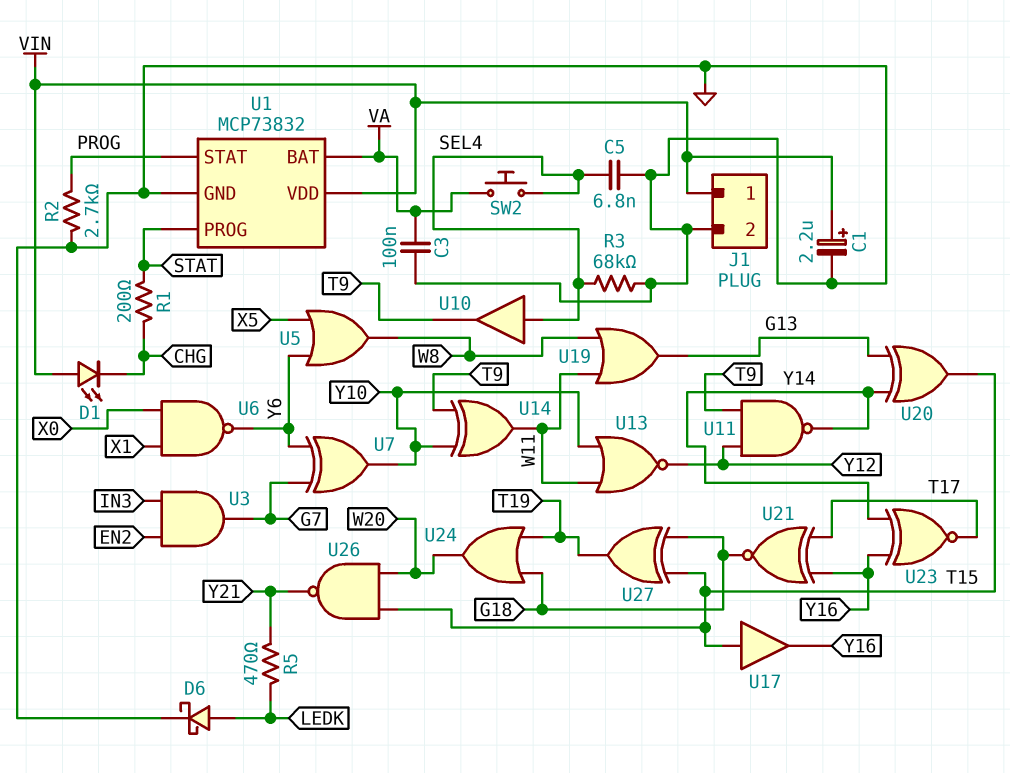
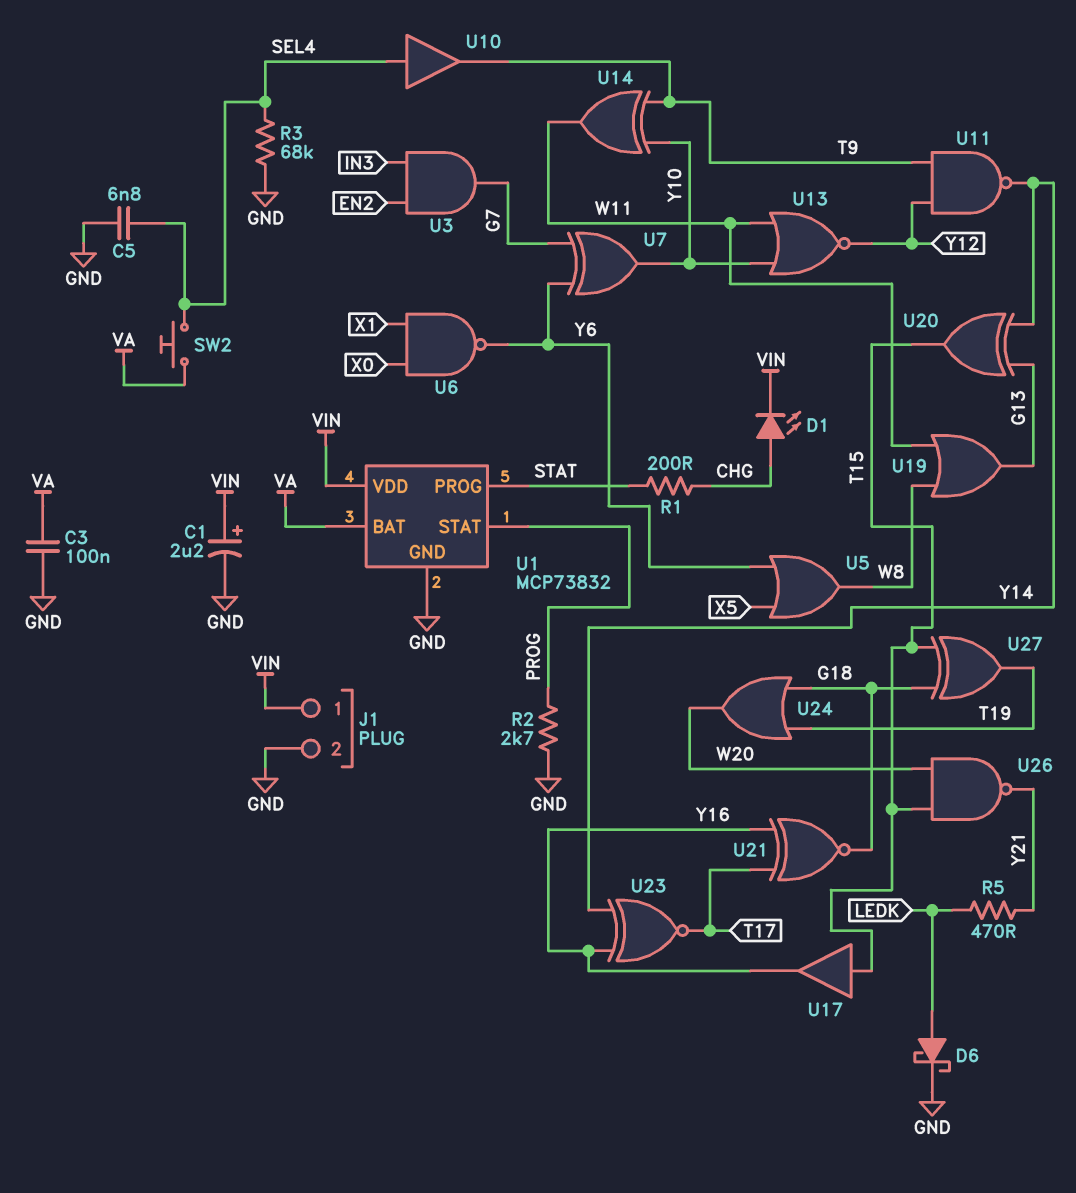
D1: LED (A VIN, K CHG) -> LED (A CHG, K VIN)

